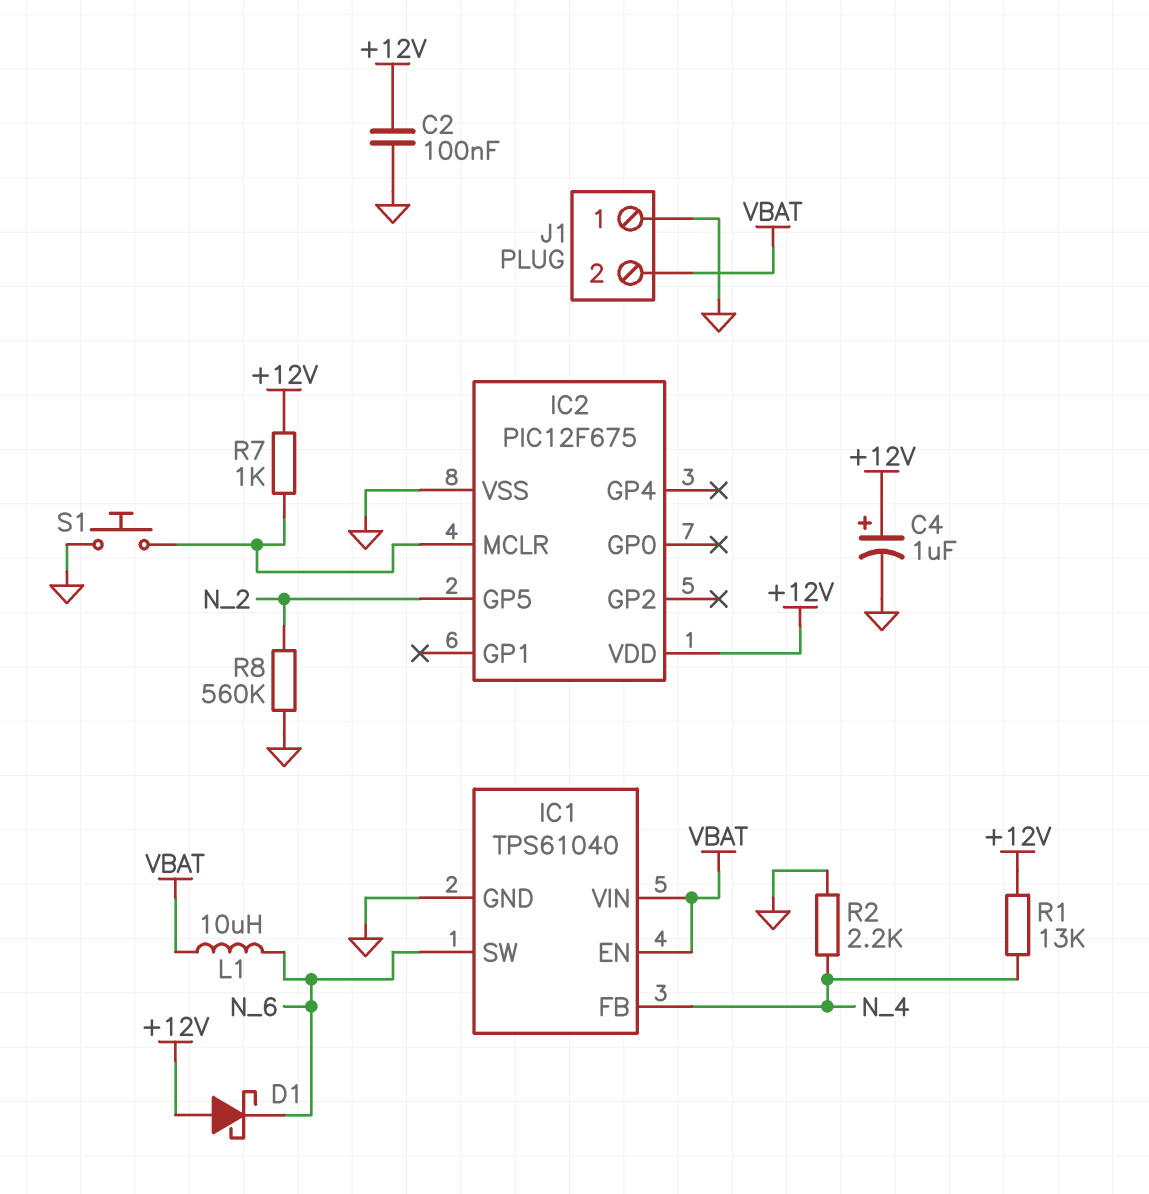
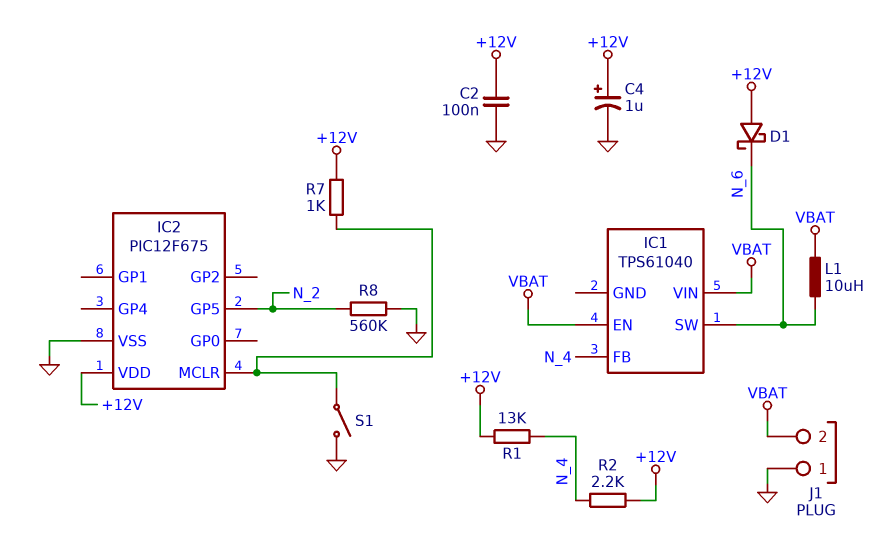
IC1 pin GND: GND -> none
R2: 2.2k (GND, N_4) -> 2.2k (+12V, N_4)
S1: button (GND, IC2/MCLR) -> switch (GND, IC2/MCLR)

